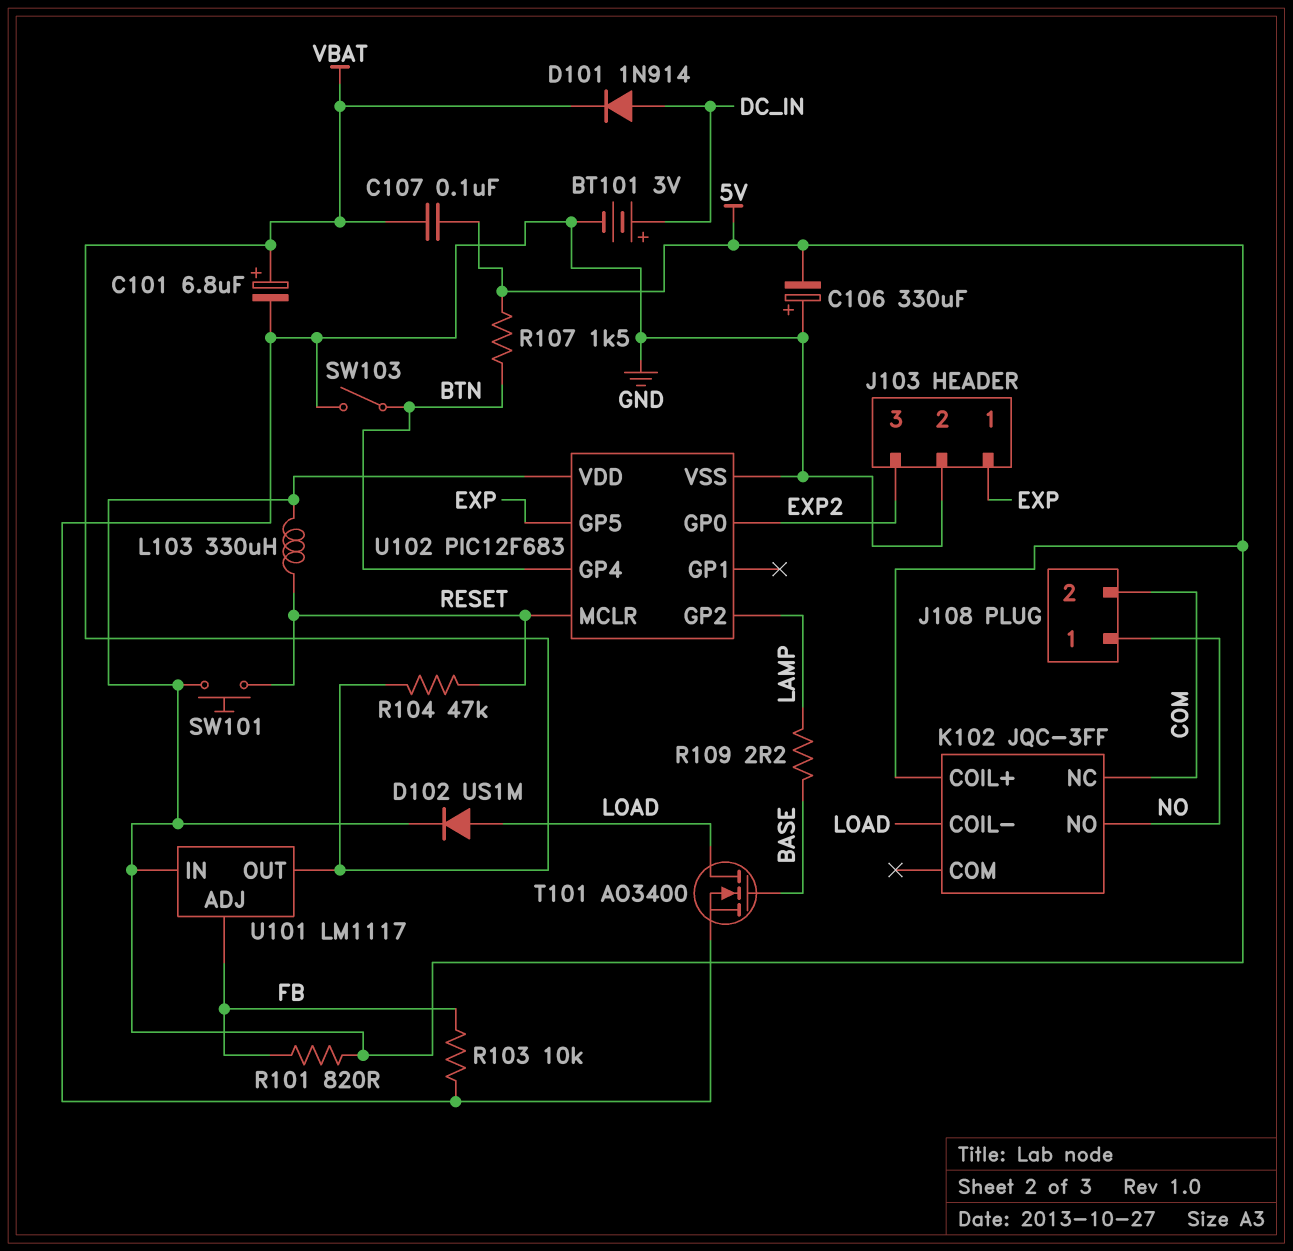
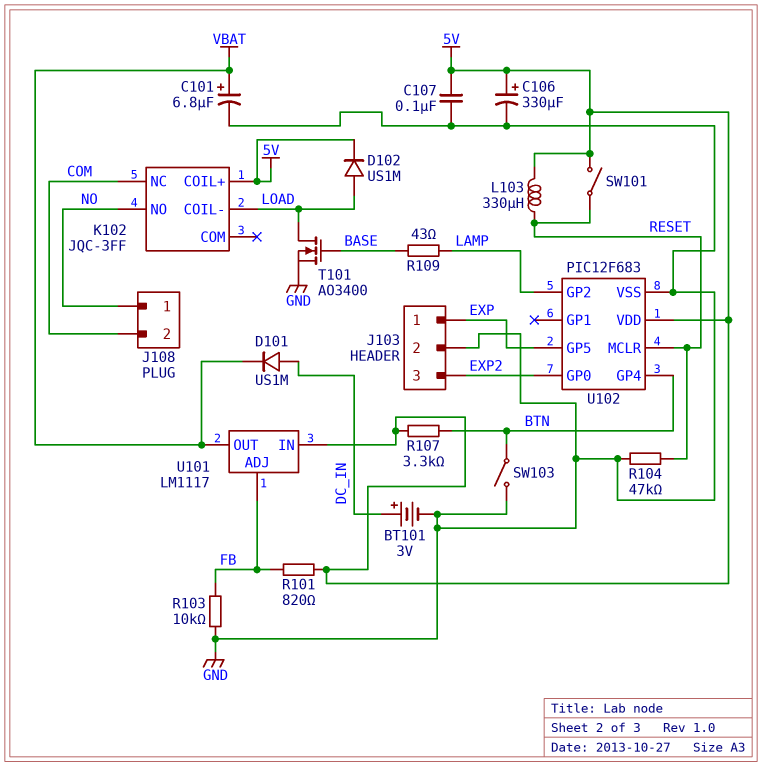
C106: 330uF (plus GND, minus 5V) -> 330uF (plus 5V, minus GND)
C107: 100nF (5V, VBAT) -> 100nF (5V, GND)
D101: diode 1N914 (A DC_IN, K VBAT) -> diode US1M (A DC_IN, K VBAT)
R104: 47k (RESET, VBAT) -> 47k (GND, RESET)
R107: 1.5k (5V, BTN) -> 3.3k (5V, BTN)
R109: 2.2 (BASE, LAMP) -> 43 (BASE, LAMP)
SW101: button (5V, RESET) -> switch (5V, RESET)

